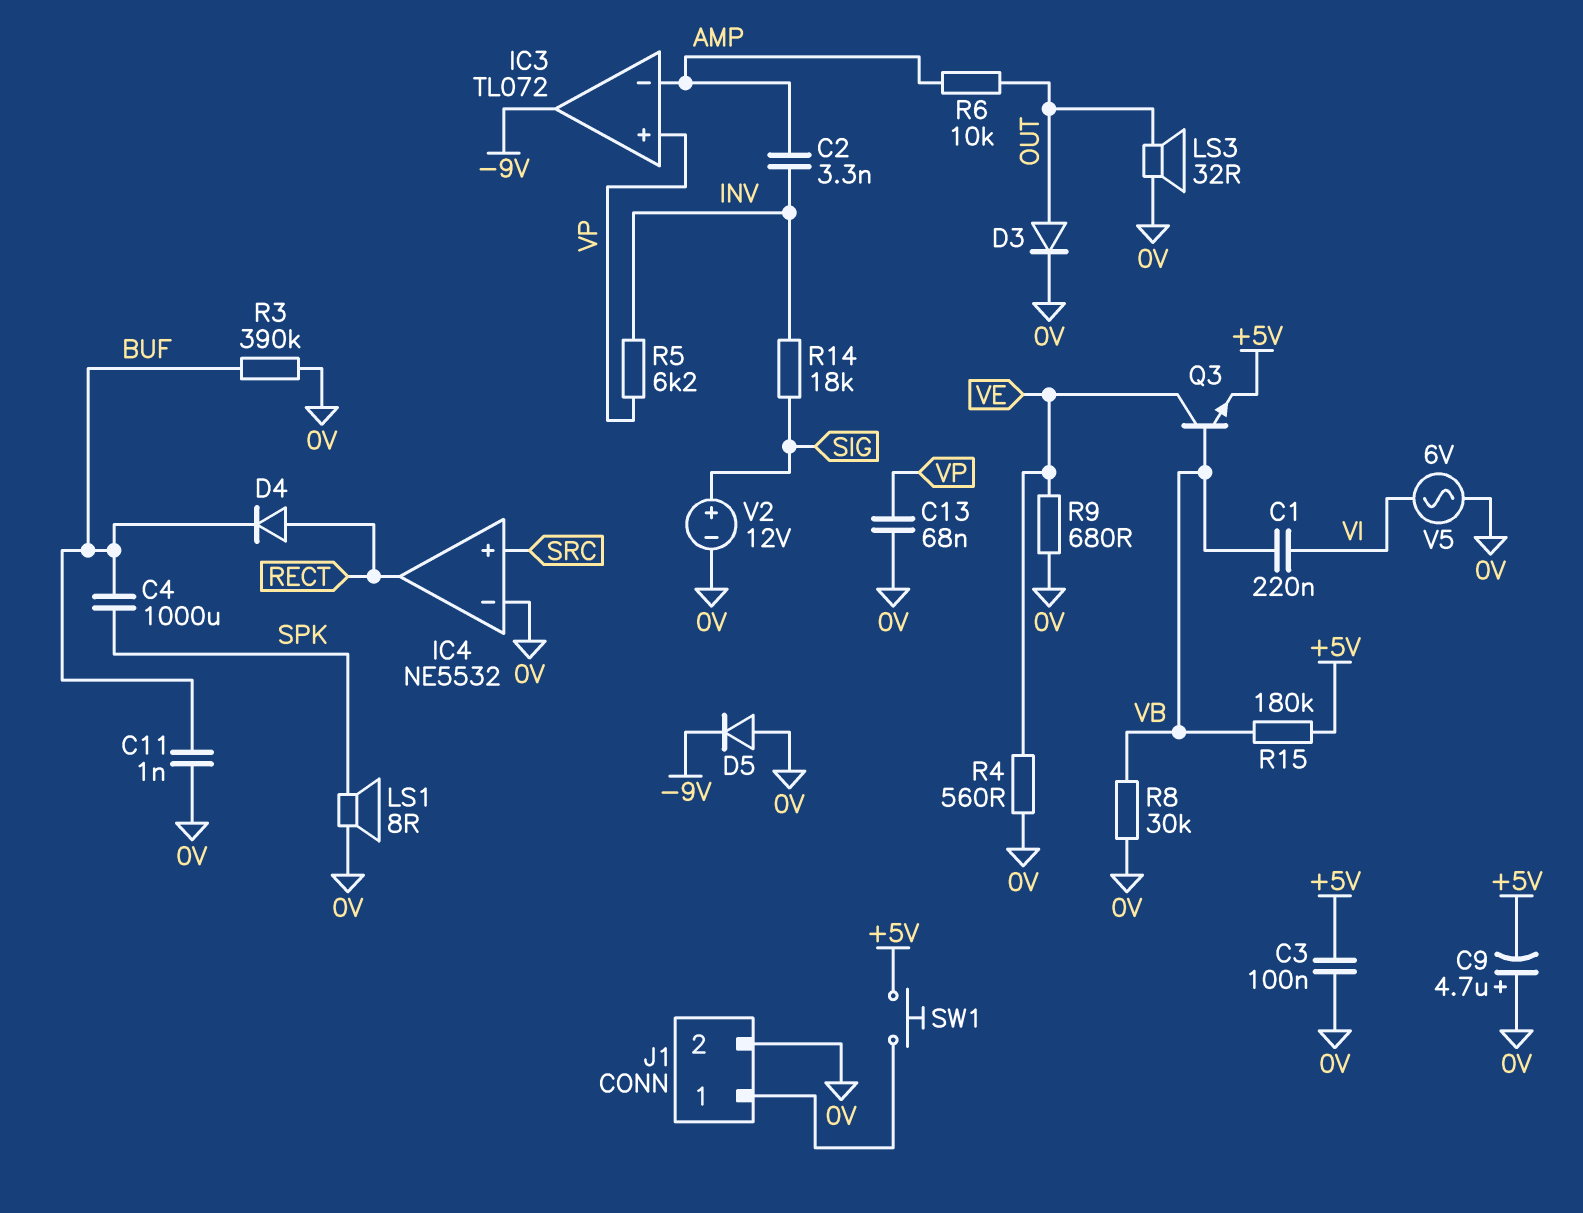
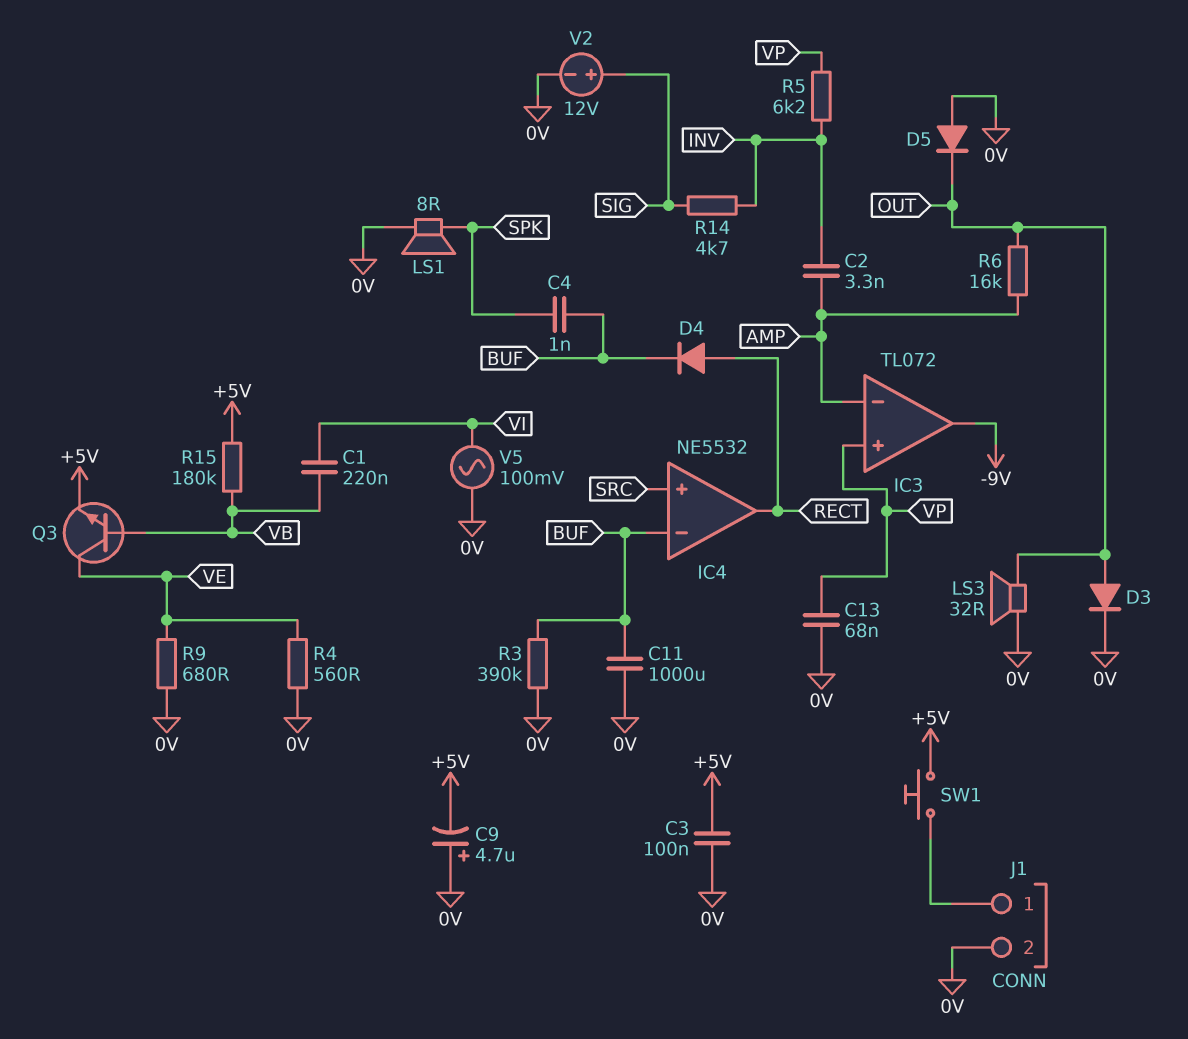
C4: 1000uF (BUF, SPK) -> 1nF (BUF, SPK)
C11: 1nF (0V, BUF) -> 1000uF (0V, BUF)
D5: diode (A 0V, K -9V) -> diode (A 0V, K OUT)
IC4 pin in-: 0V -> BUF
R6: 10k (AMP, OUT) -> 16k (AMP, OUT)
R8: 30k (0V, VB) -> none
R14: 18k (INV, SIG) -> 4.7k (INV, SIG)
V5: AC 6V (0V, VI) -> AC 100mV (0V, VI)

